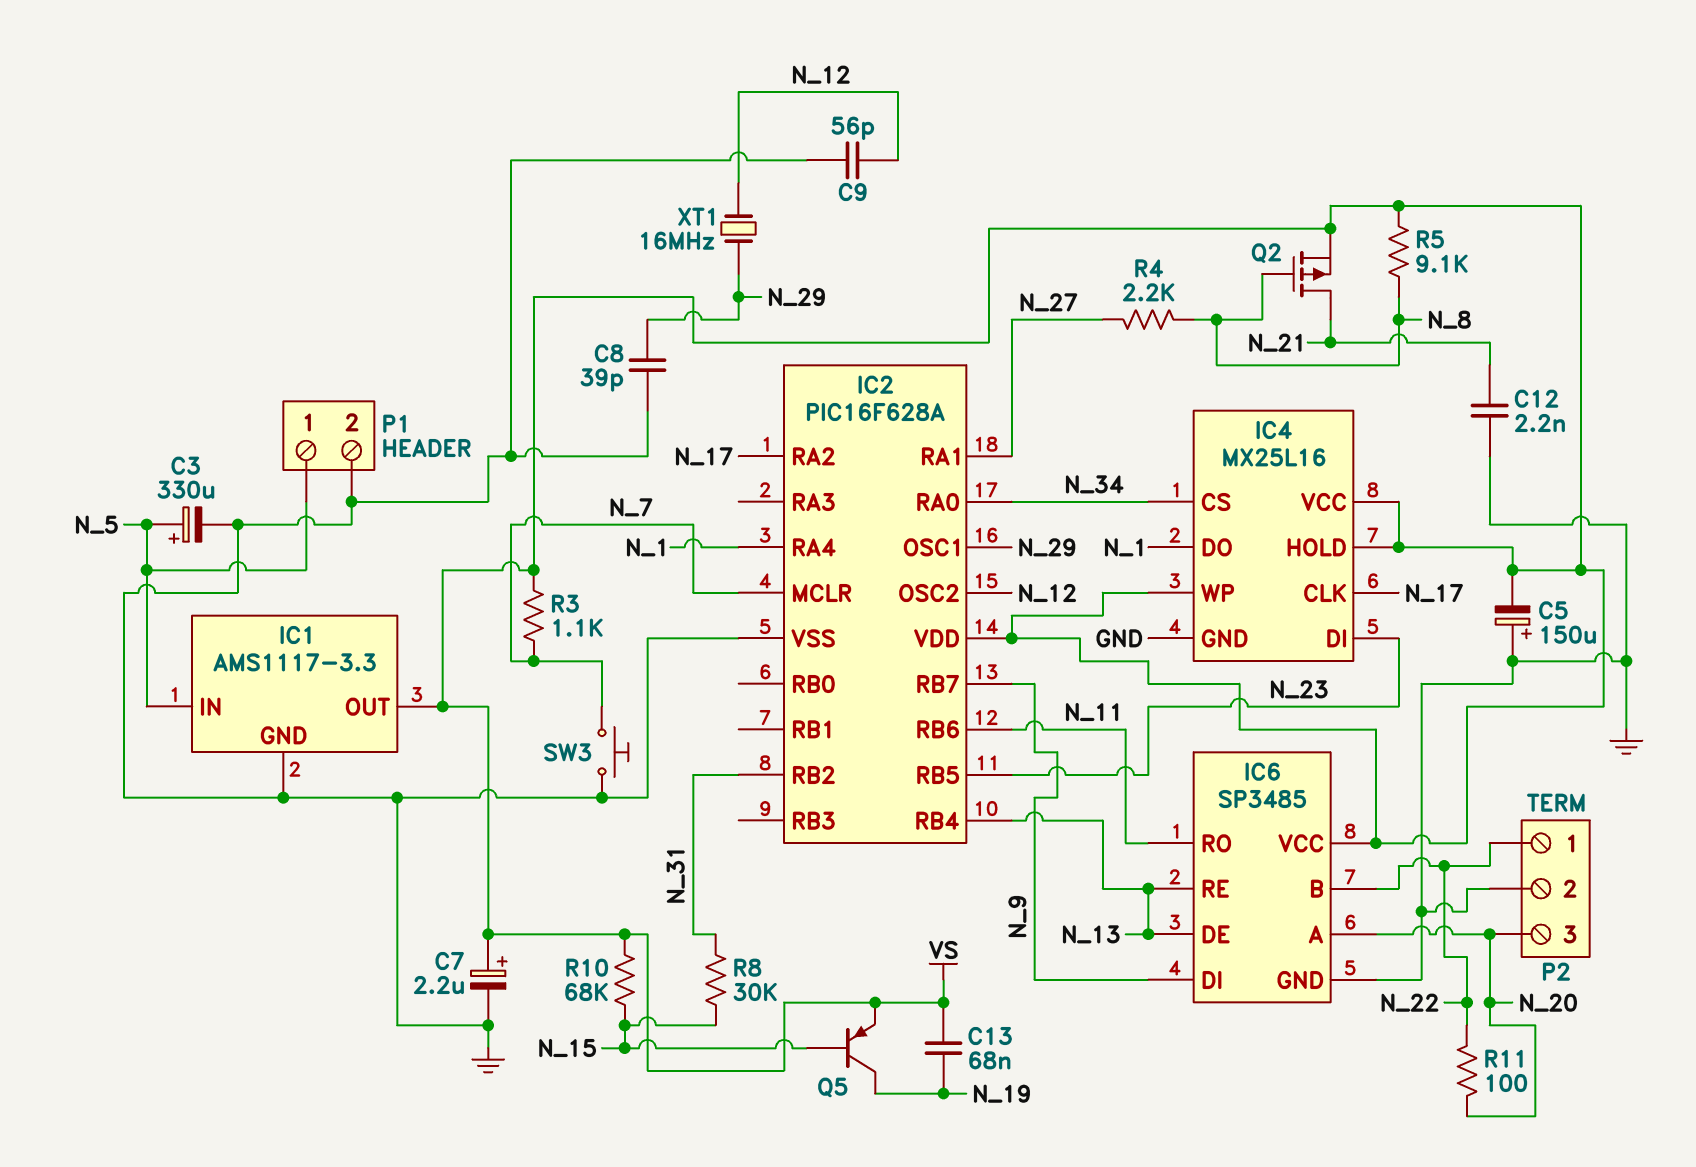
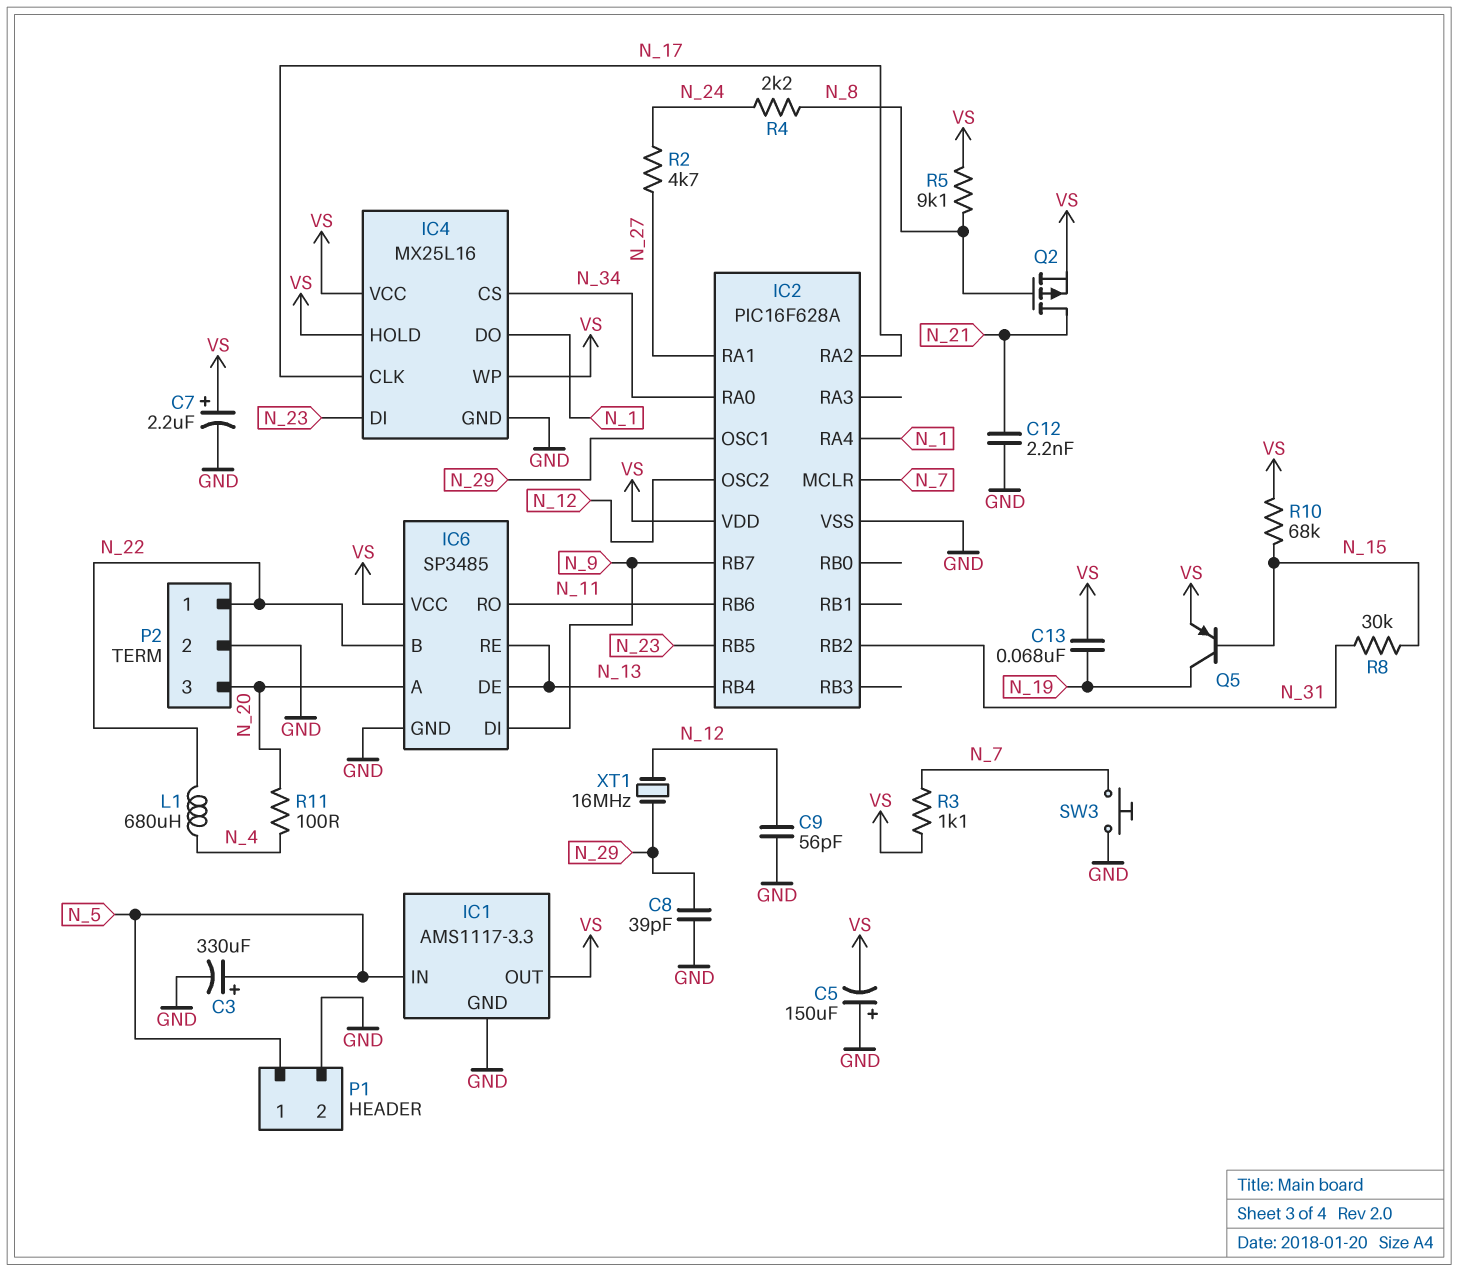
L1: none -> 680uH (N_4, N_22)
R2: none -> 4.7k (N_24, N_27)
R4: 2.2k (N_8, N_27) -> 2.2k (N_8, N_24)
R11: 100 (N_20, N_22) -> 100 (N_4, N_20)

